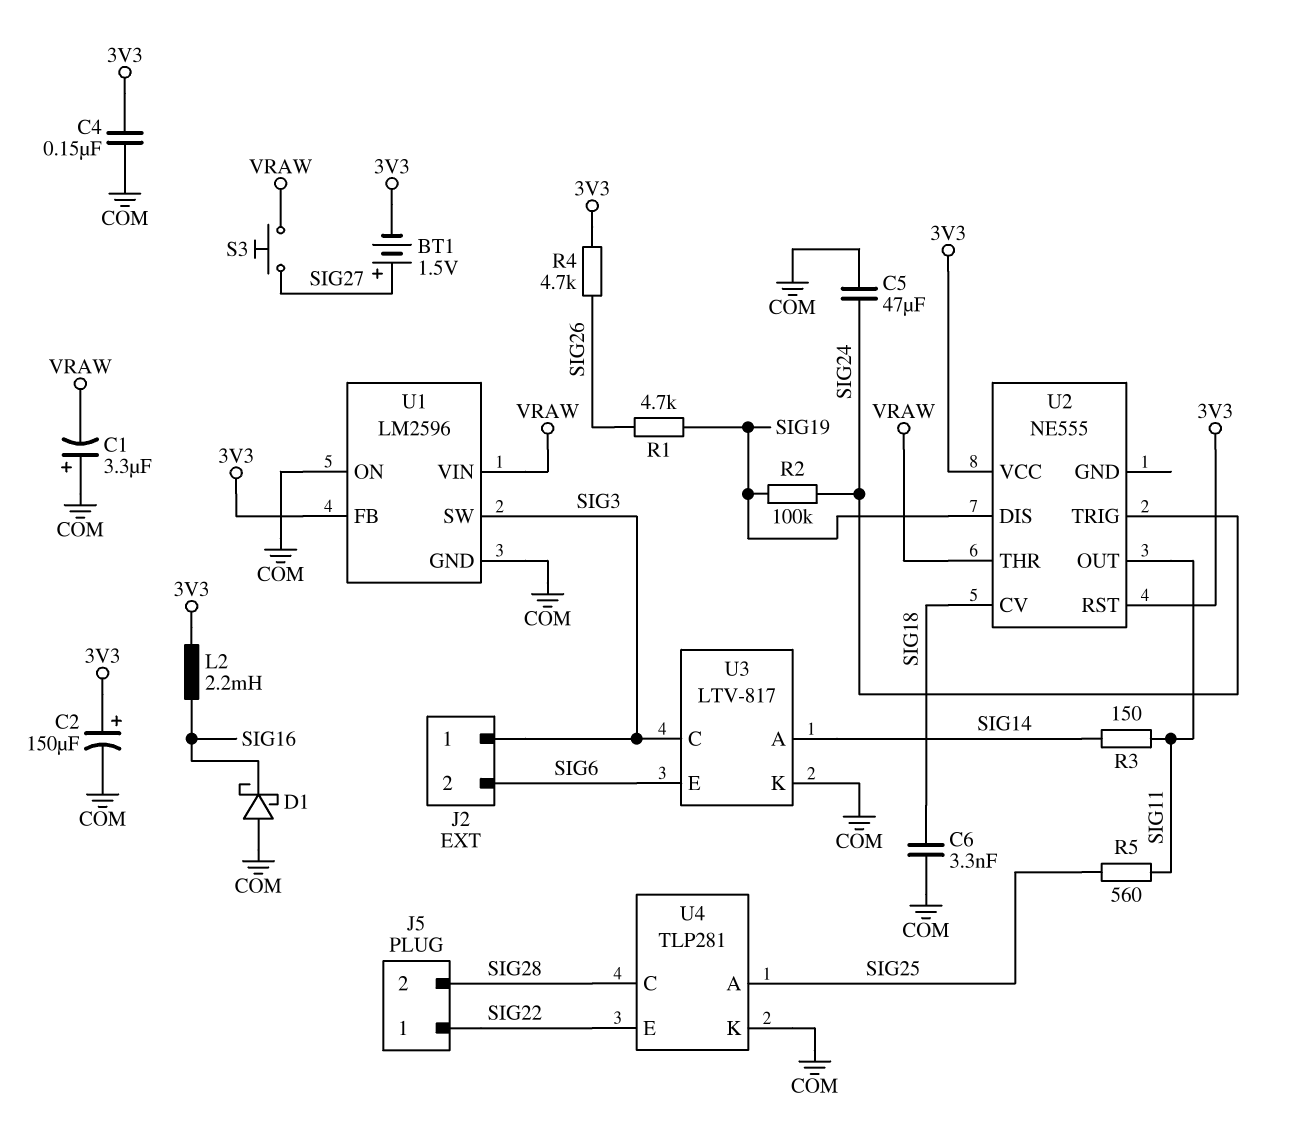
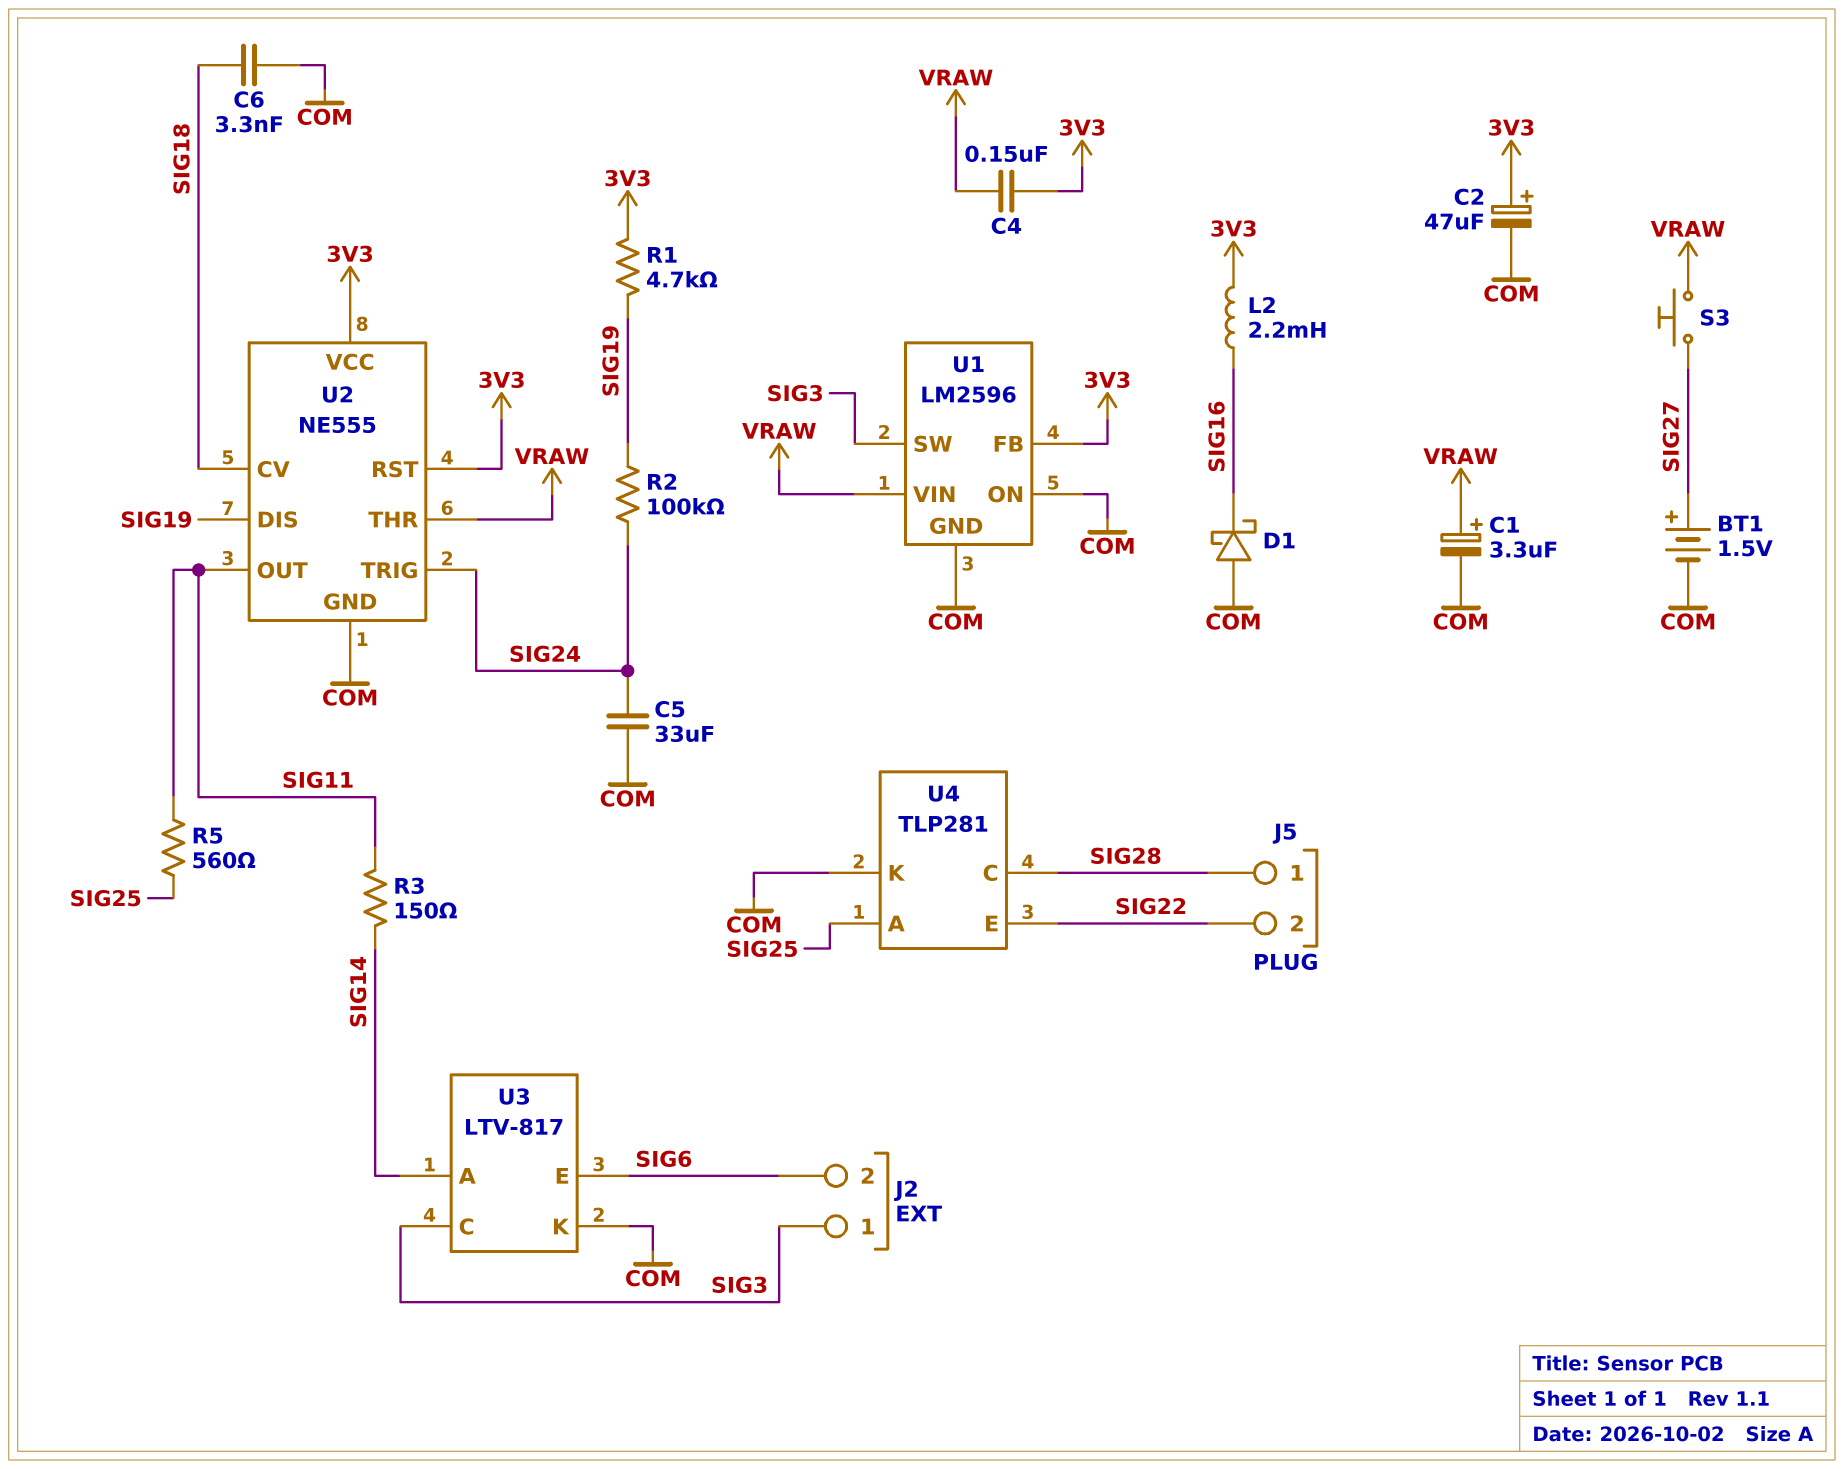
BT1: 1.5V (plus SIG27, minus 3V3) -> 1.5V (plus SIG27, minus COM)
C1: 3.3uF (plus COM, minus VRAW) -> 3.3uF (plus VRAW, minus COM)
C2: 150uF (plus 3V3, minus COM) -> 47uF (plus 3V3, minus COM)
C4: 150nF (3V3, COM) -> 150nF (3V3, VRAW)
C5: 47uF (COM, SIG24) -> 33uF (COM, SIG24)
J5 pin 1: SIG22 -> SIG28
J5 pin 2: SIG28 -> SIG22
R1: 4.7k (SIG19, SIG26) -> 4.7k (3V3, SIG19)
R4: 4.7k (3V3, SIG26) -> none
U2 pin GND: none -> COM

